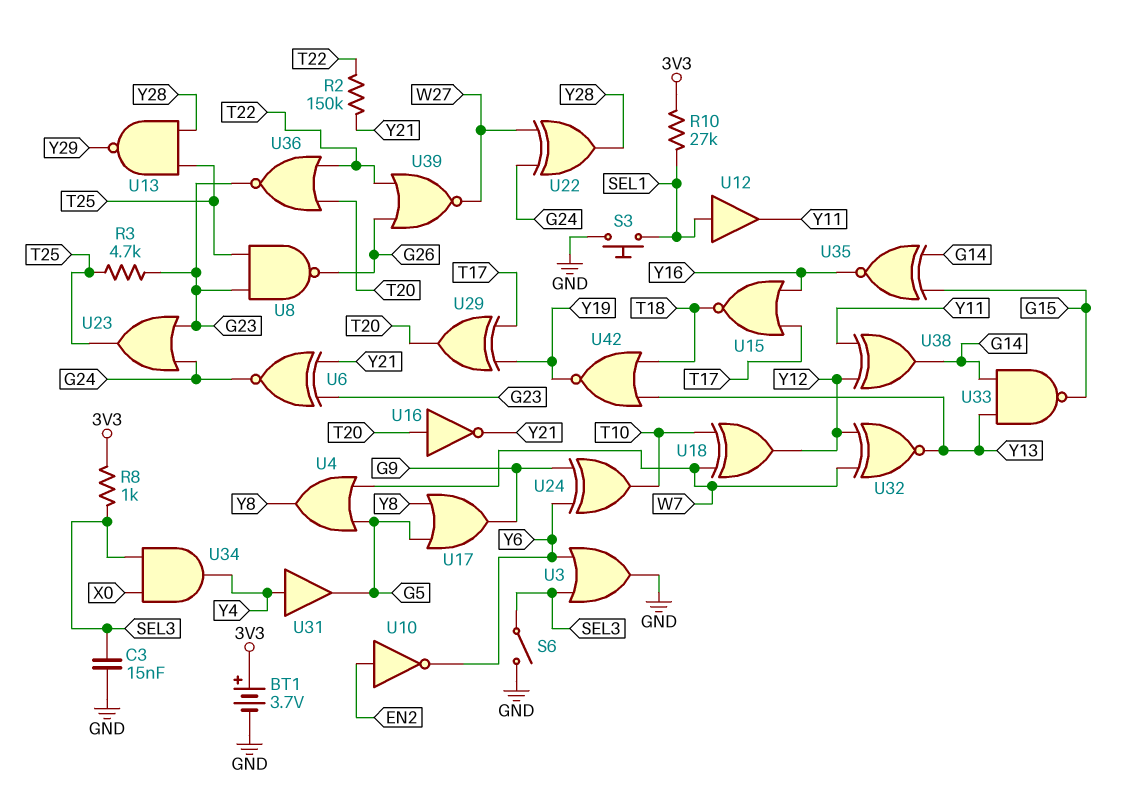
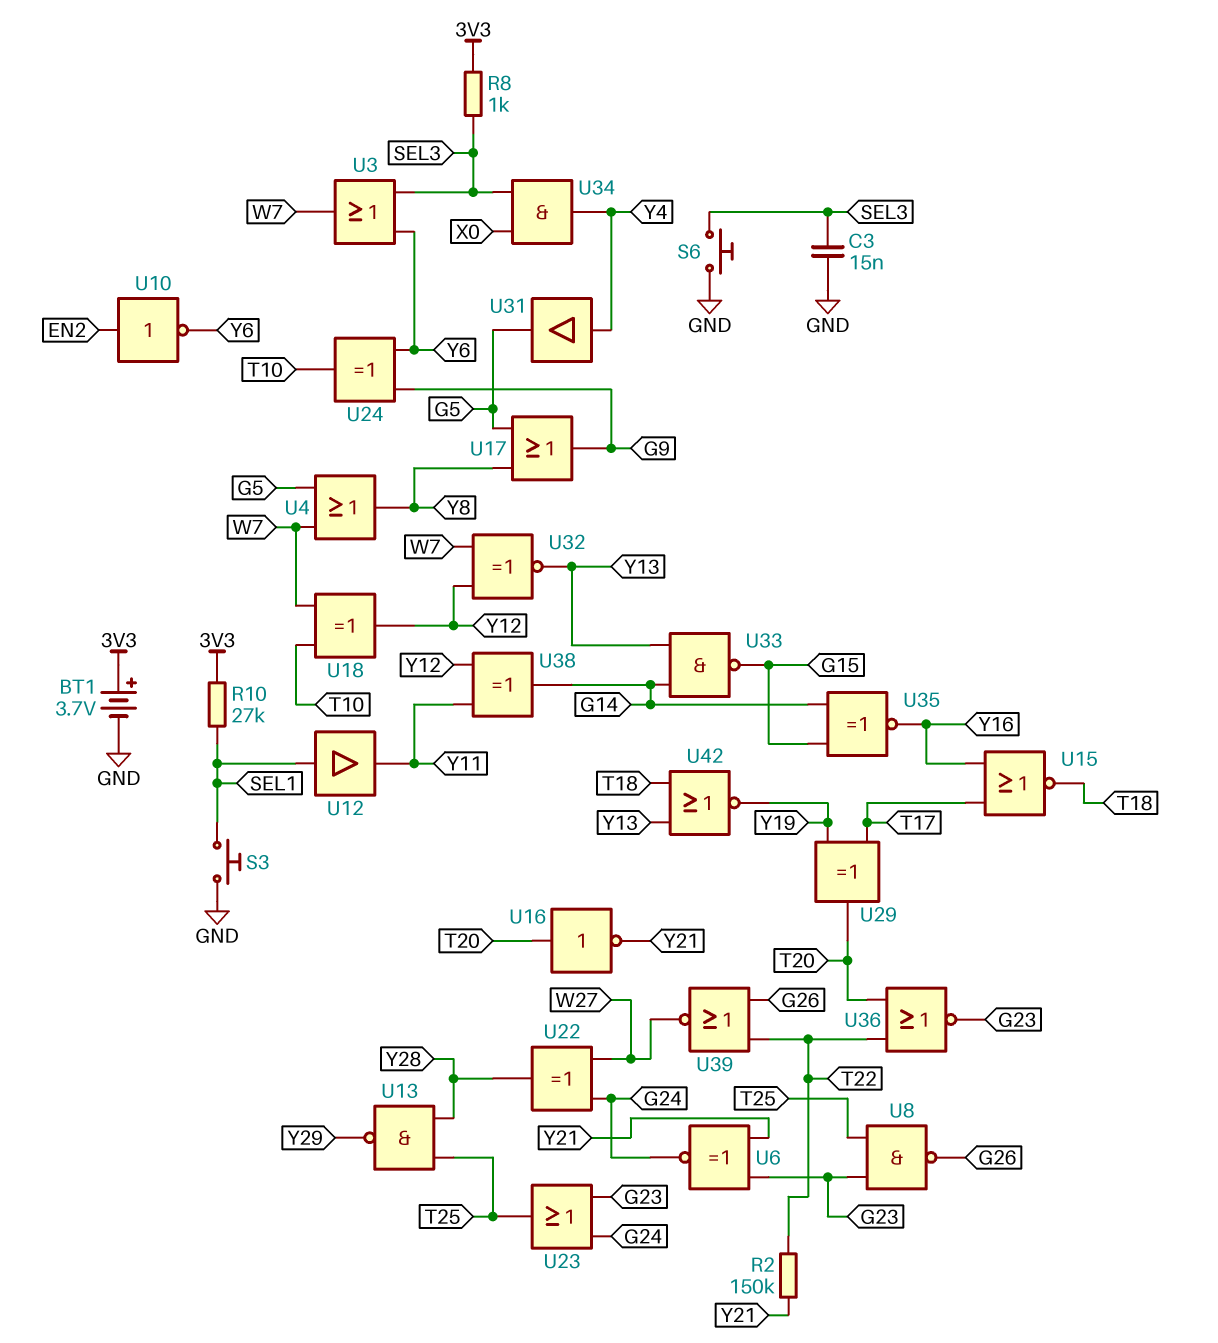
R3: 4.7k (G23, T25) -> none
S6: switch (GND, SEL3) -> button (GND, SEL3)
U3: OR (in SEL3, in Y6, out GND) -> OR (in SEL3, in Y6, out W7)

